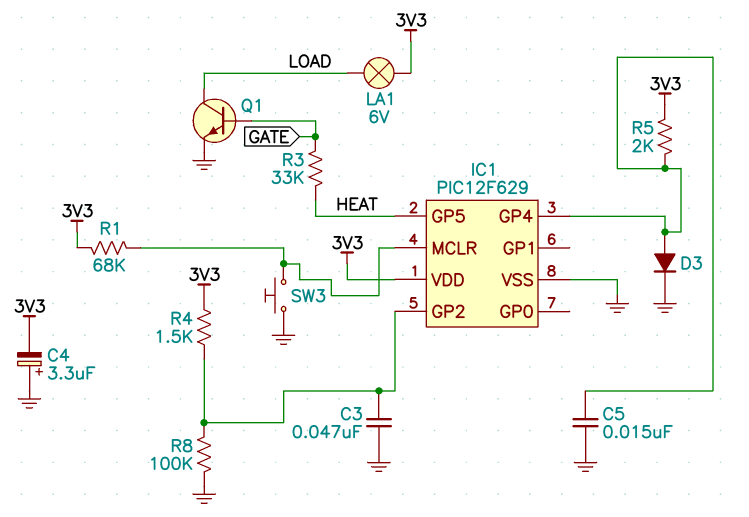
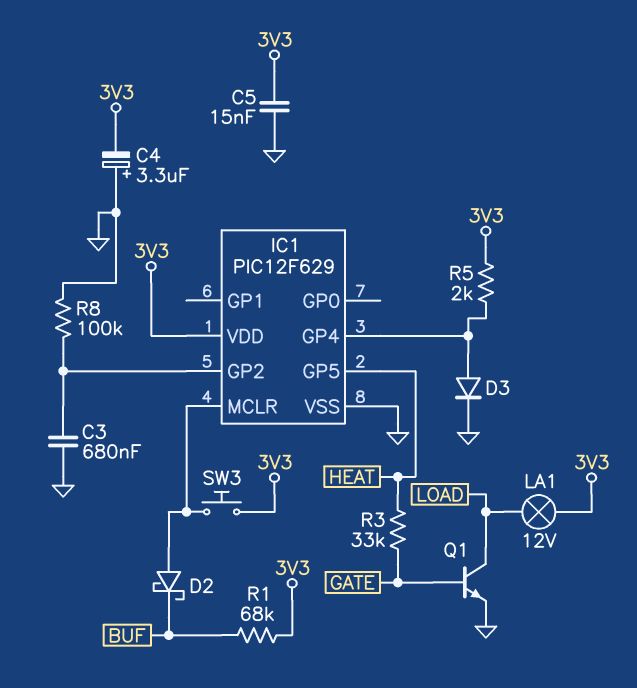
C3: 47nF (GND, IC1/GP2) -> 680nF (GND, IC1/GP2)
C5: 15nF (GND, IC1/GP4) -> 15nF (3V3, GND)
D2: none -> schottky (A IC1/MCLR, K BUF)
LA1: lamp 6V (3V3, LOAD) -> lamp 12V (3V3, LOAD)
R1: 68k (3V3, IC1/MCLR) -> 68k (3V3, BUF)
R4: 1.5k (3V3, IC1/GP2) -> none
SW3: button (GND, IC1/MCLR) -> button (3V3, IC1/MCLR)

